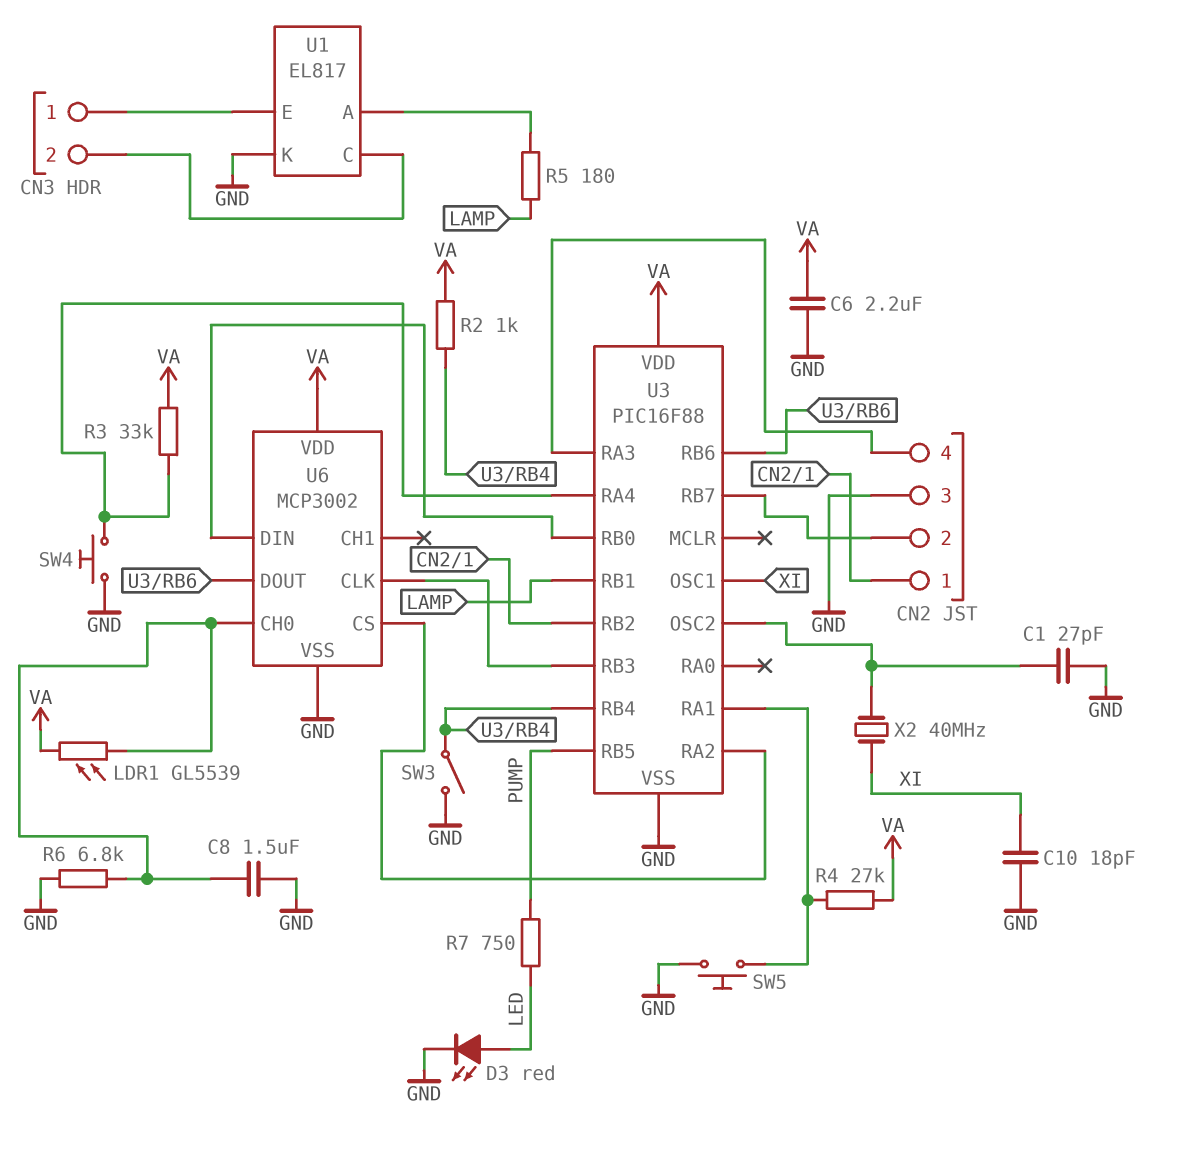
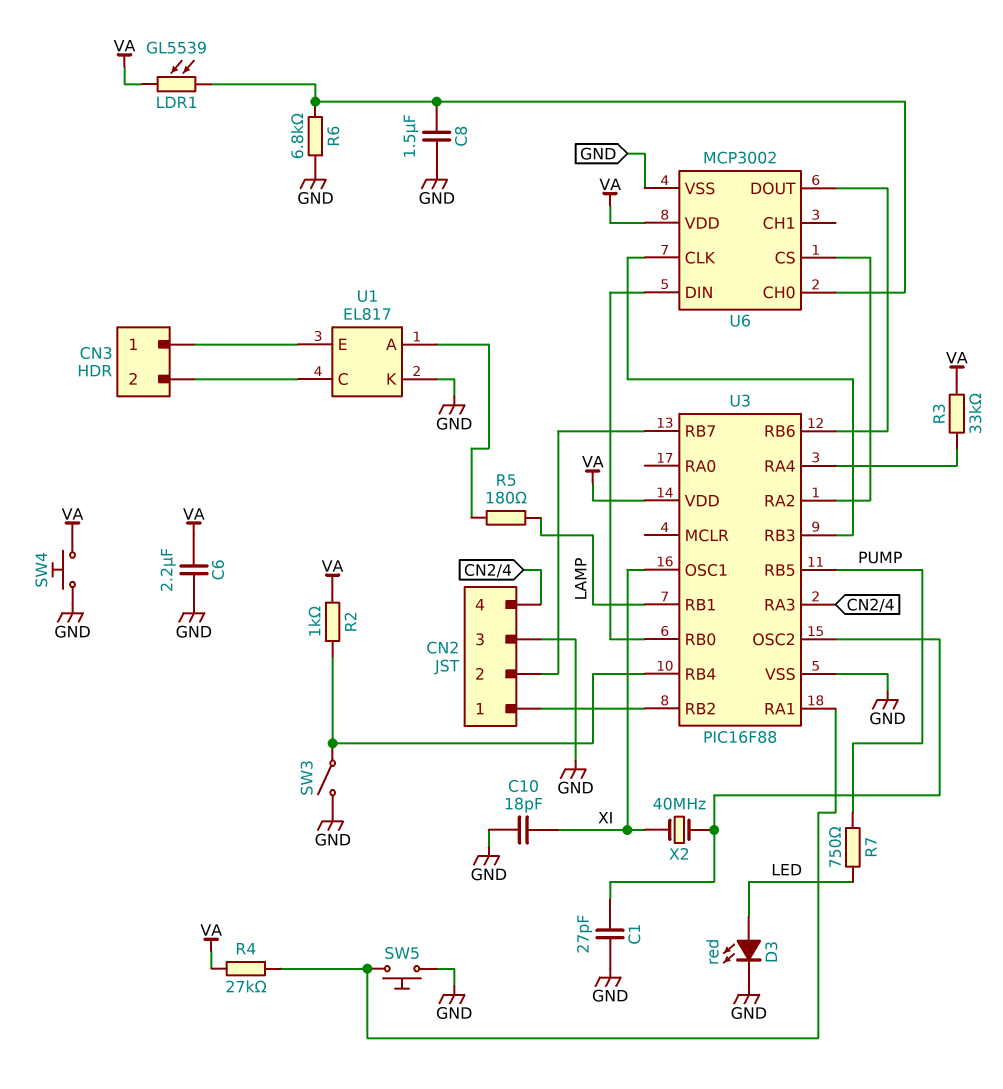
SW4: button (GND, U3/RA4) -> button (GND, VA)

